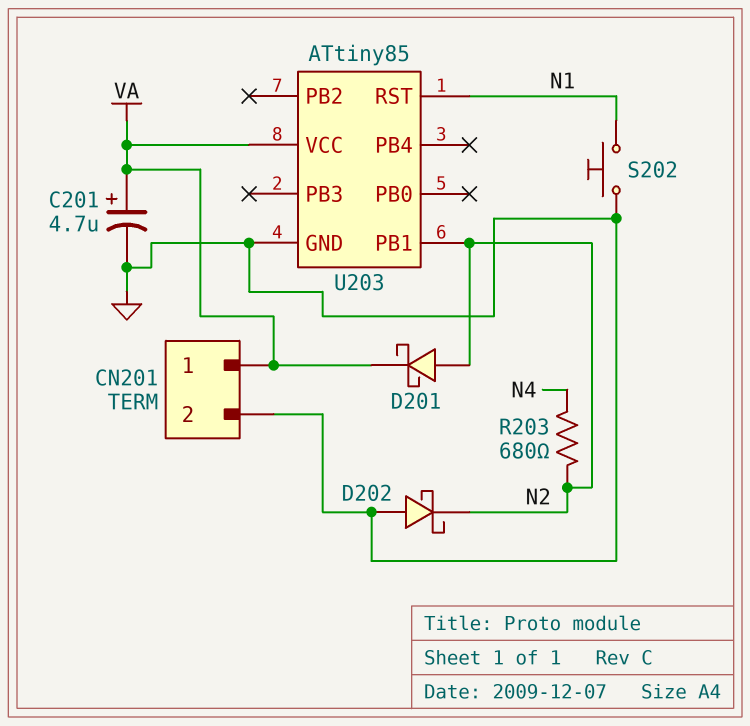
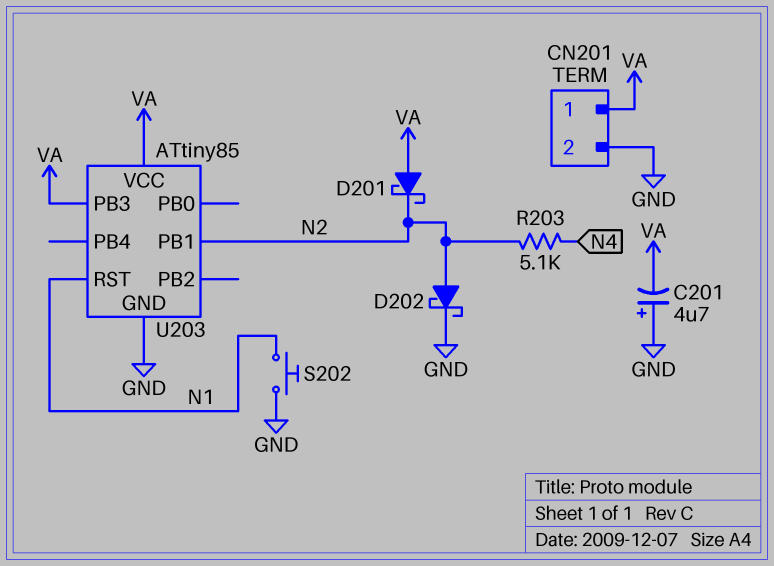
C201: 4.7uF (plus VA, minus GND) -> 4.7uF (plus GND, minus VA)
D201: schottky (A N2, K VA) -> schottky (A VA, K N2)
D202: schottky (A GND, K N2) -> schottky (A N2, K GND)
R203: 680 (N2, N4) -> 5.1k (N2, N4)
U203 pin PB3: none -> VA

